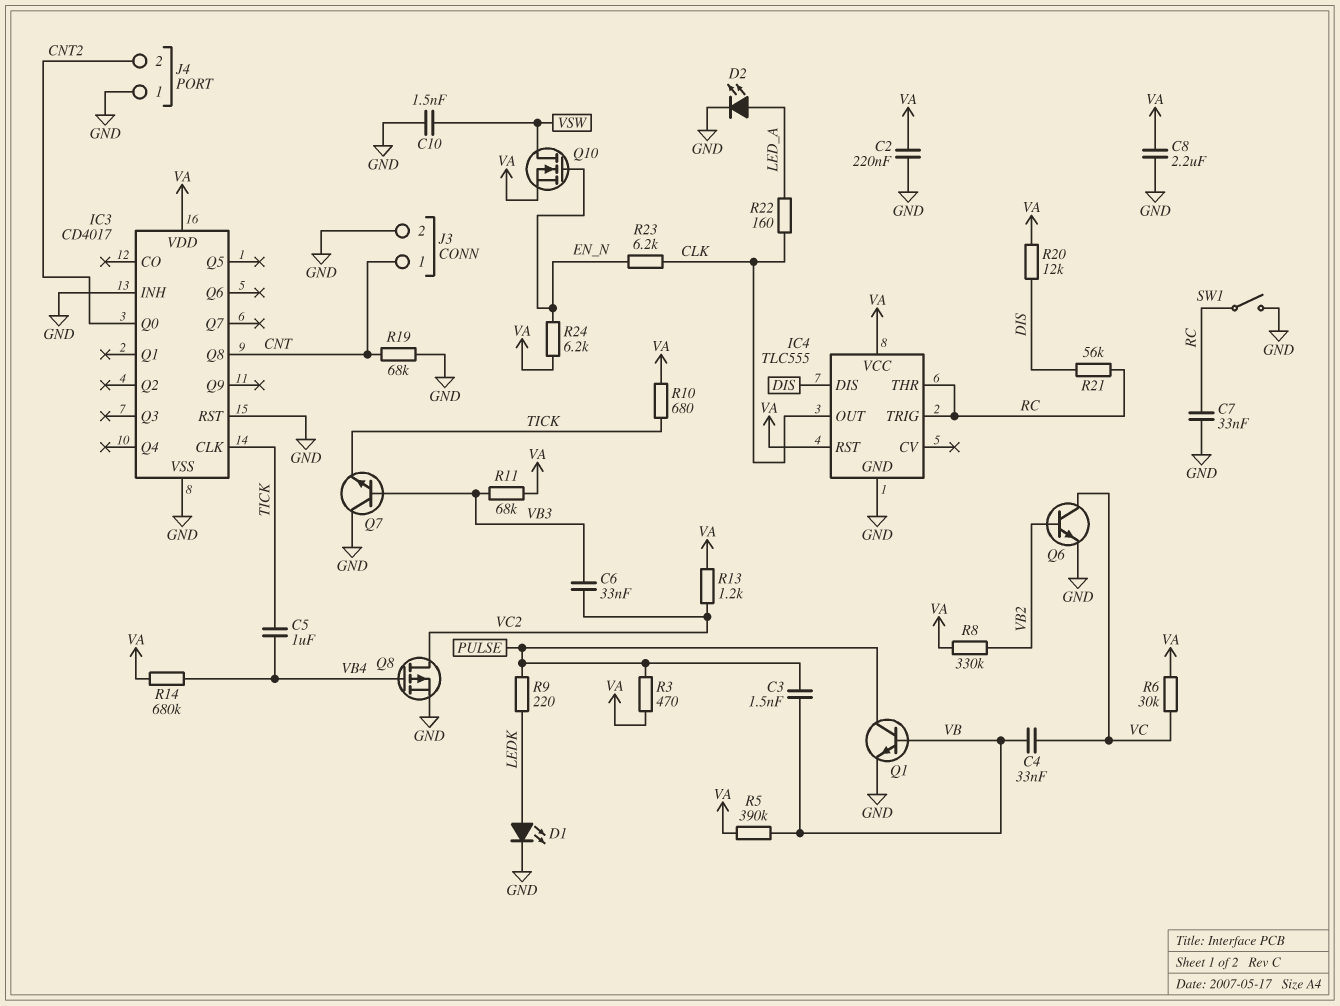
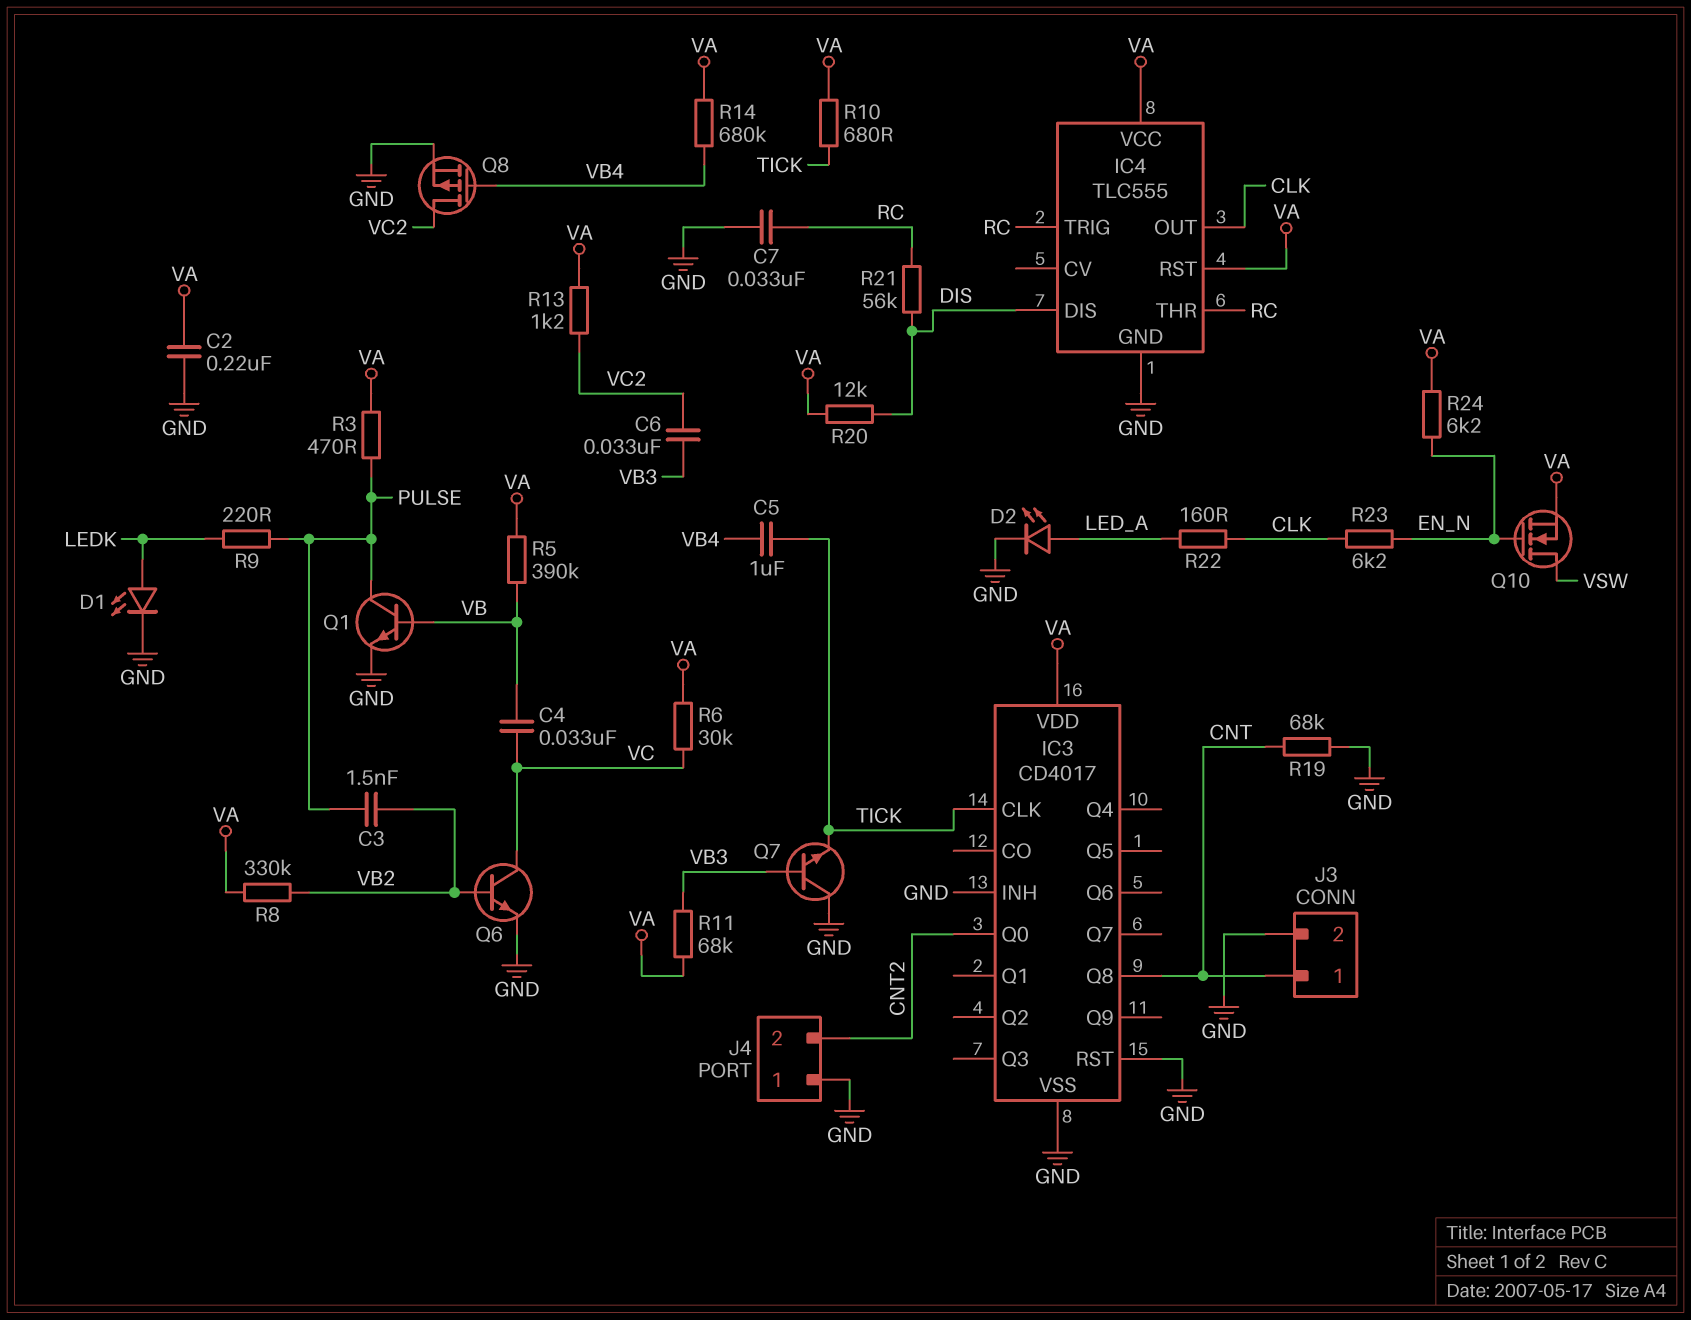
C3: 1.5nF (PULSE, VB) -> 1.5nF (PULSE, VB2)
C8: 2.2uF (GND, VA) -> none
C10: 1.5nF (GND, VSW) -> none
SW1: switch (GND, RC) -> none

